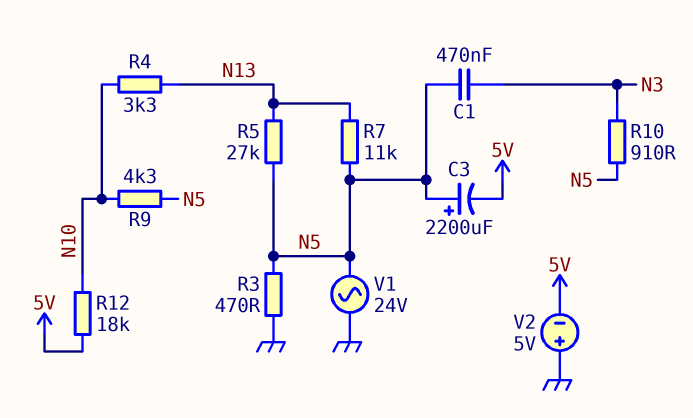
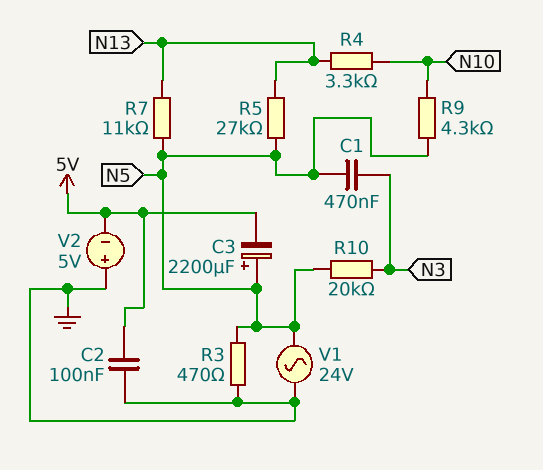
C2: none -> 100nF (5V, GND)
R10: 910 (N3, N5) -> 20k (N3, N5)
R12: 18k (5V, N10) -> none

